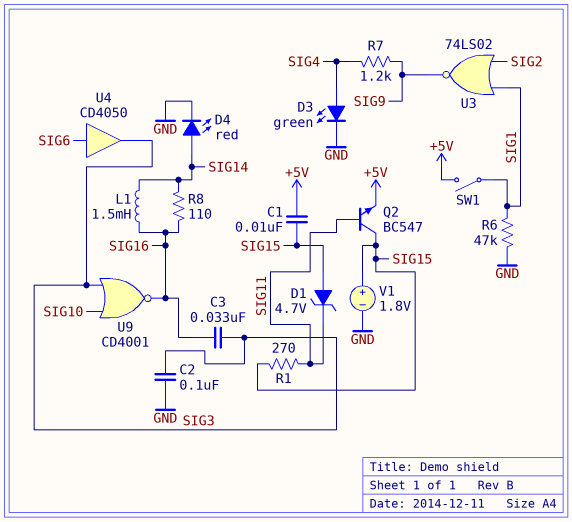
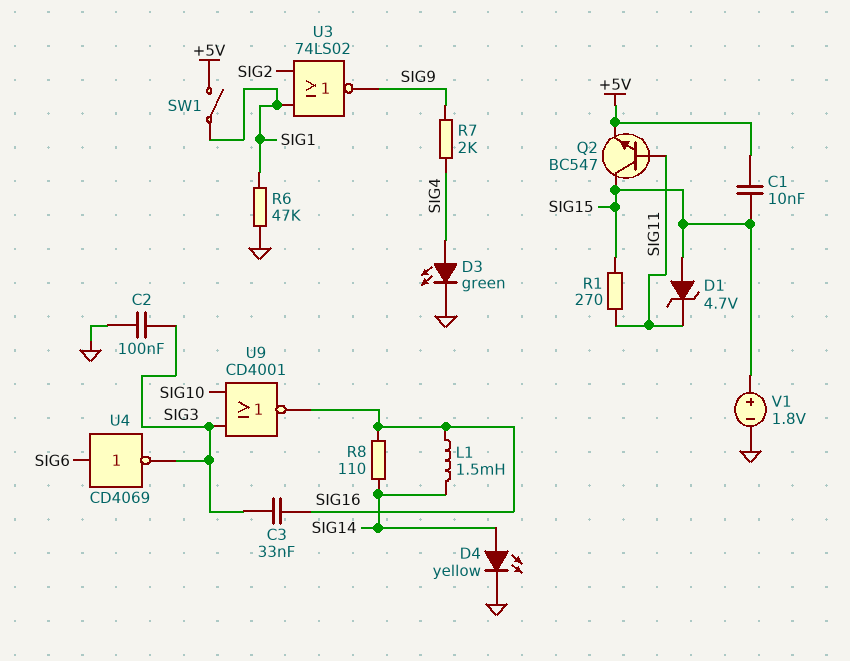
D4: LED red (A SIG14, K GND) -> LED yellow (A SIG14, K GND)
R7: 1.2k (SIG4, SIG9) -> 2k (SIG4, SIG9)
U4: buffer CD4050 (in SIG6, out SIG3) -> NOT CD4069 (in SIG6, out SIG3)

